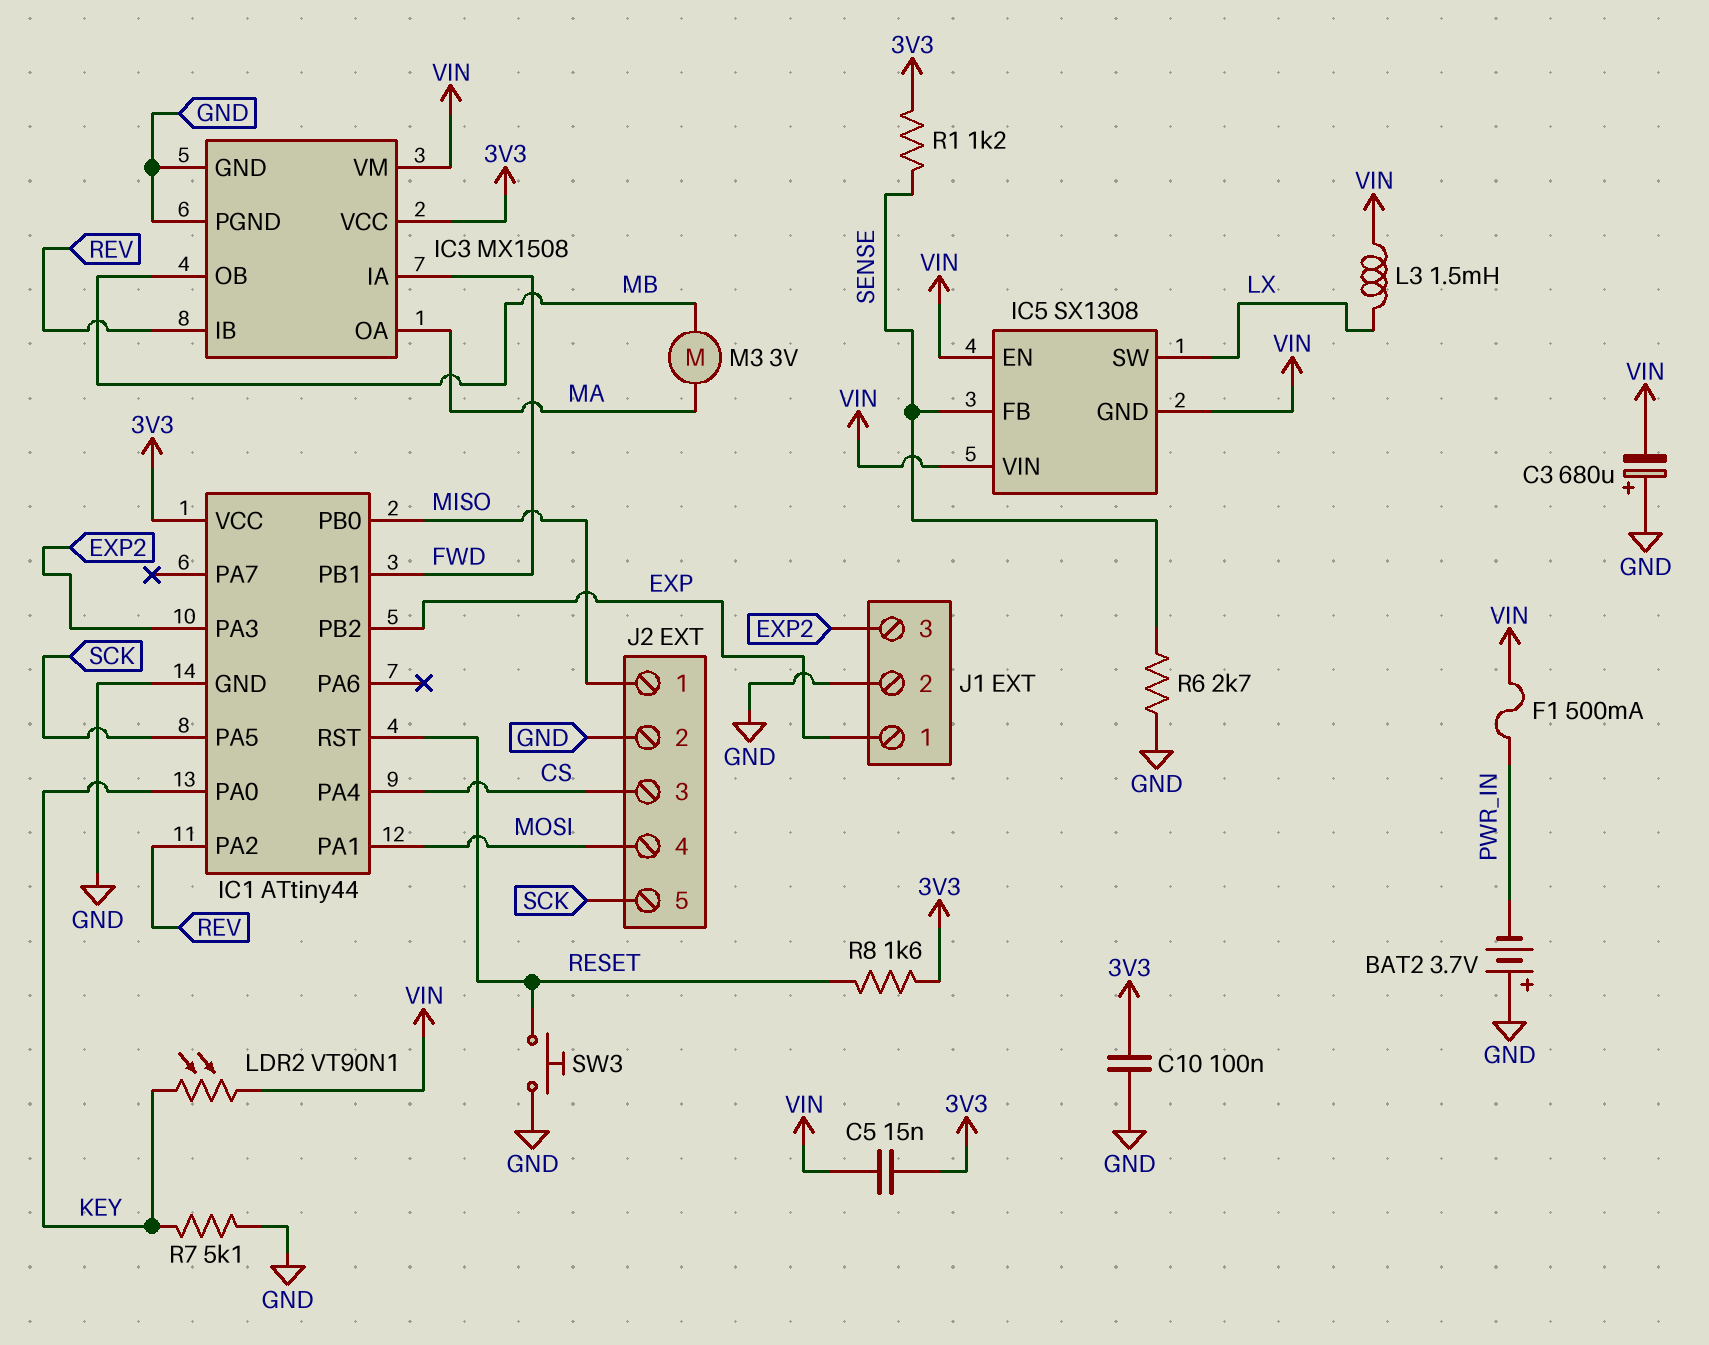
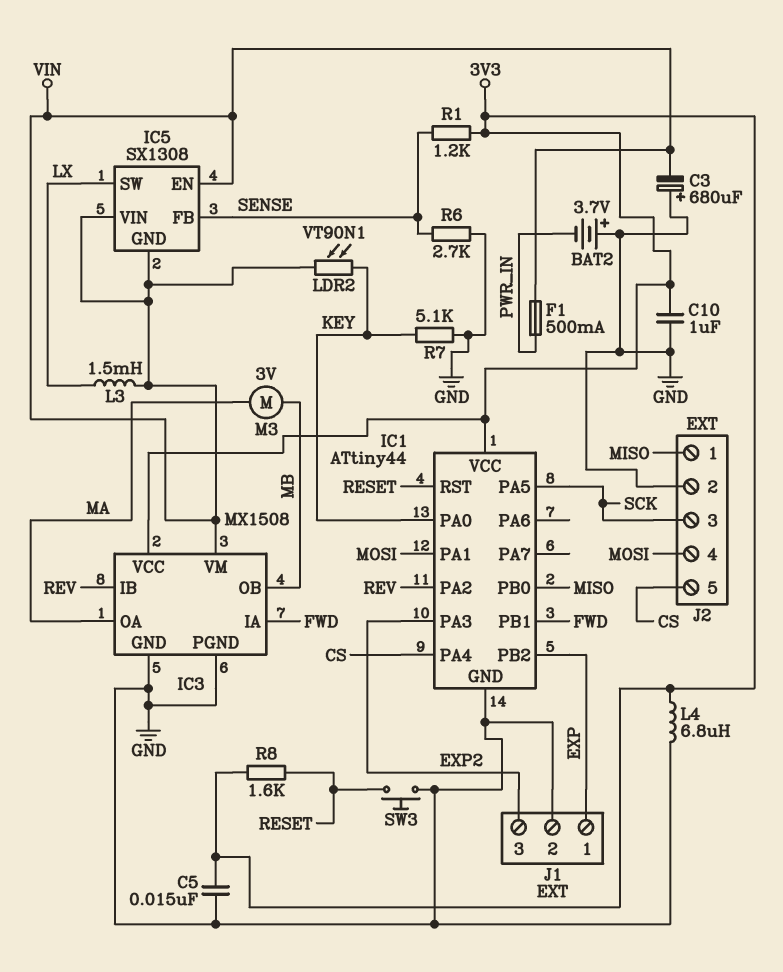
C5: 15nF (3V3, VIN) -> 15nF (3V3, GND)
C10: 100nF (3V3, GND) -> 1uF (3V3, GND)
J2 pin 3: CS -> SCK
J2 pin 5: SCK -> CS
L4: none -> 6.8uH (3V3, GND)

